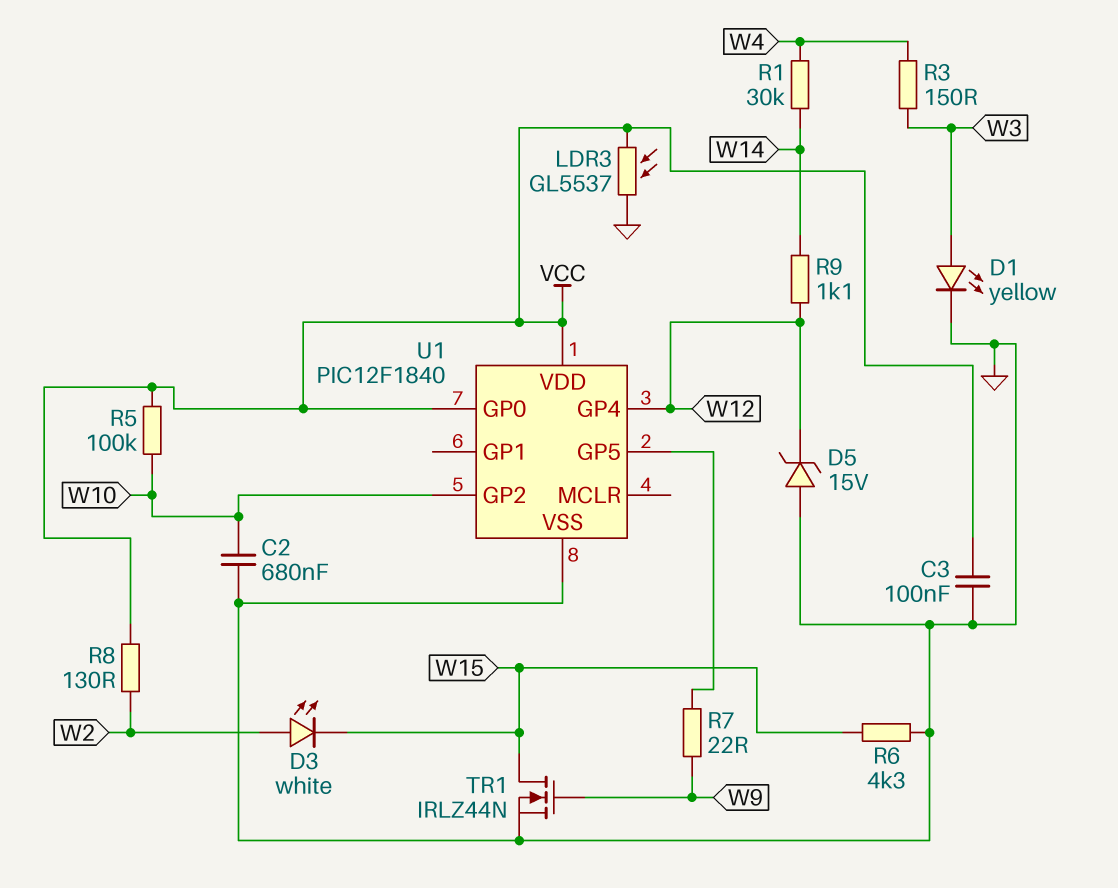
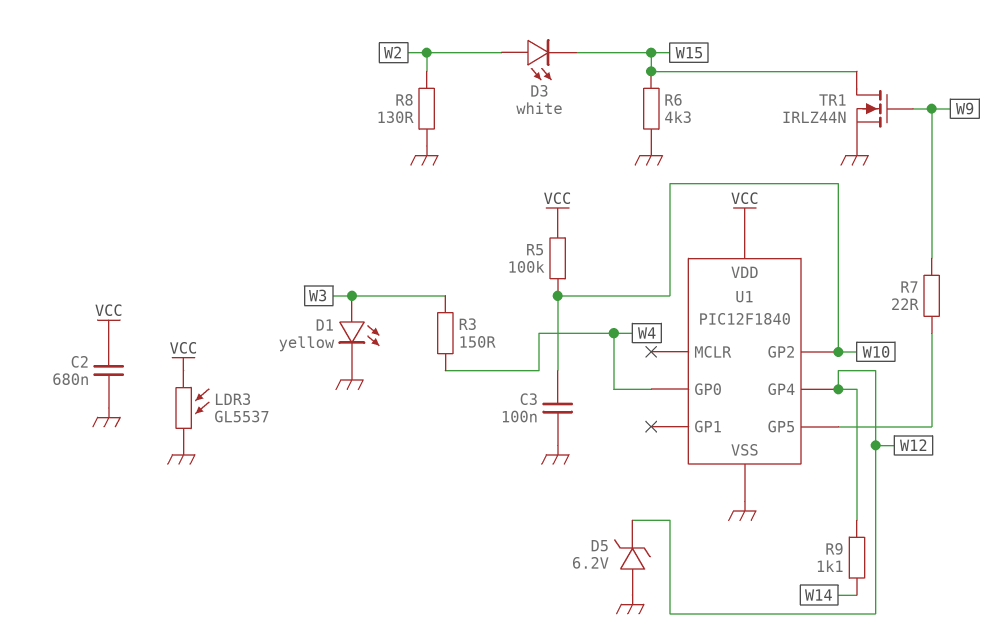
C2: 680nF (GND, W10) -> 680nF (GND, VCC)
C3: 100nF (GND, VCC) -> 100nF (GND, W10)
D5: zener 15V (A GND, K W12) -> zener 6.2V (A GND, K W12)
R1: 30k (W4, W14) -> none
R8: 130 (VCC, W2) -> 130 (GND, W2)
U1 pin GP0: VCC -> W4

